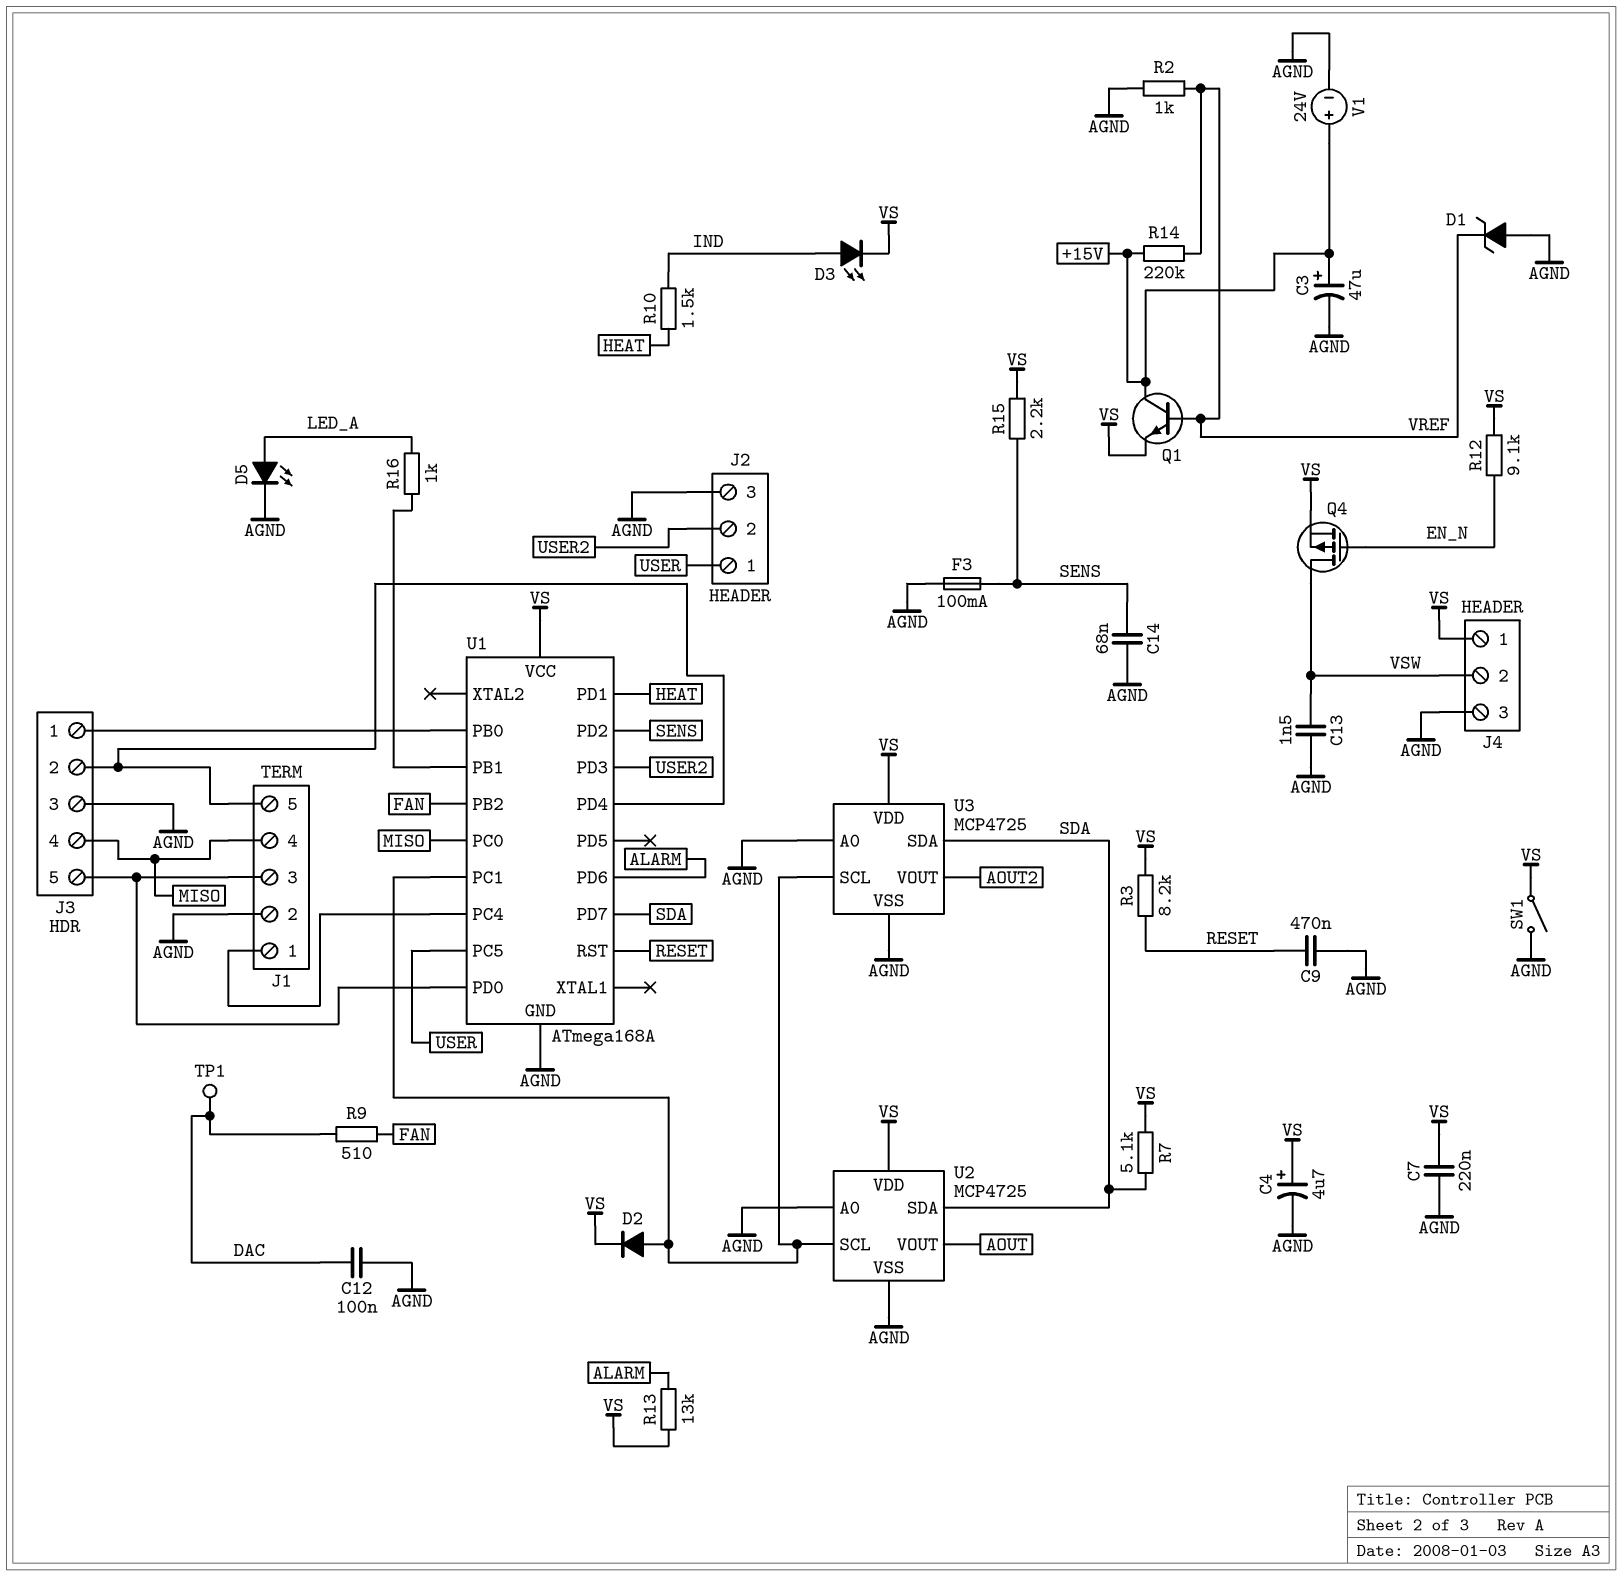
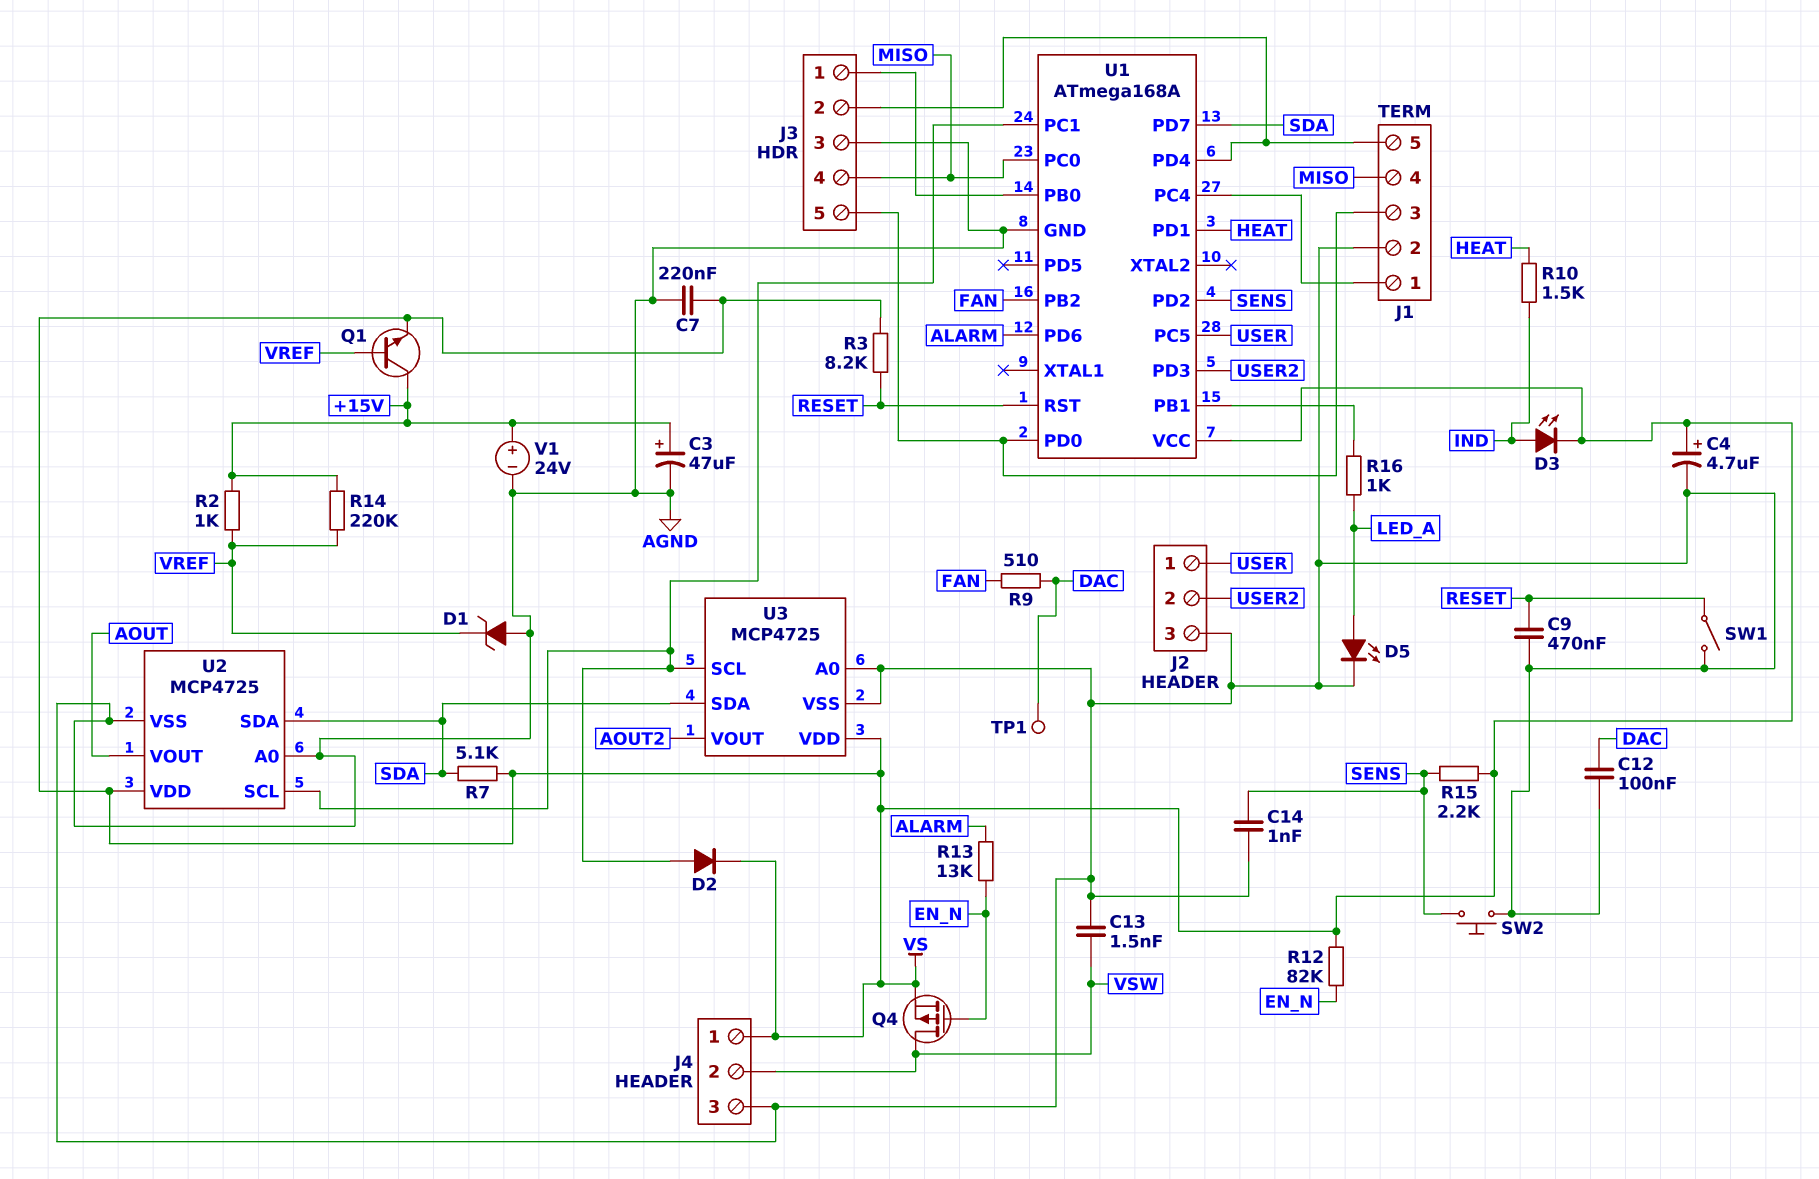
C14: 68nF (AGND, SENS) -> 1nF (AGND, SENS)
F3: 100mA (AGND, SENS) -> none
R2: 1k (AGND, VREF) -> 1k (+15V, VREF)
R12: 9.1k (EN_N, VS) -> 82k (EN_N, VS)
R13: 13k (ALARM, VS) -> 13k (ALARM, EN_N)
SW1: switch (AGND, VS) -> switch (AGND, RESET)
SW2: none -> button (AGND, SENS)

